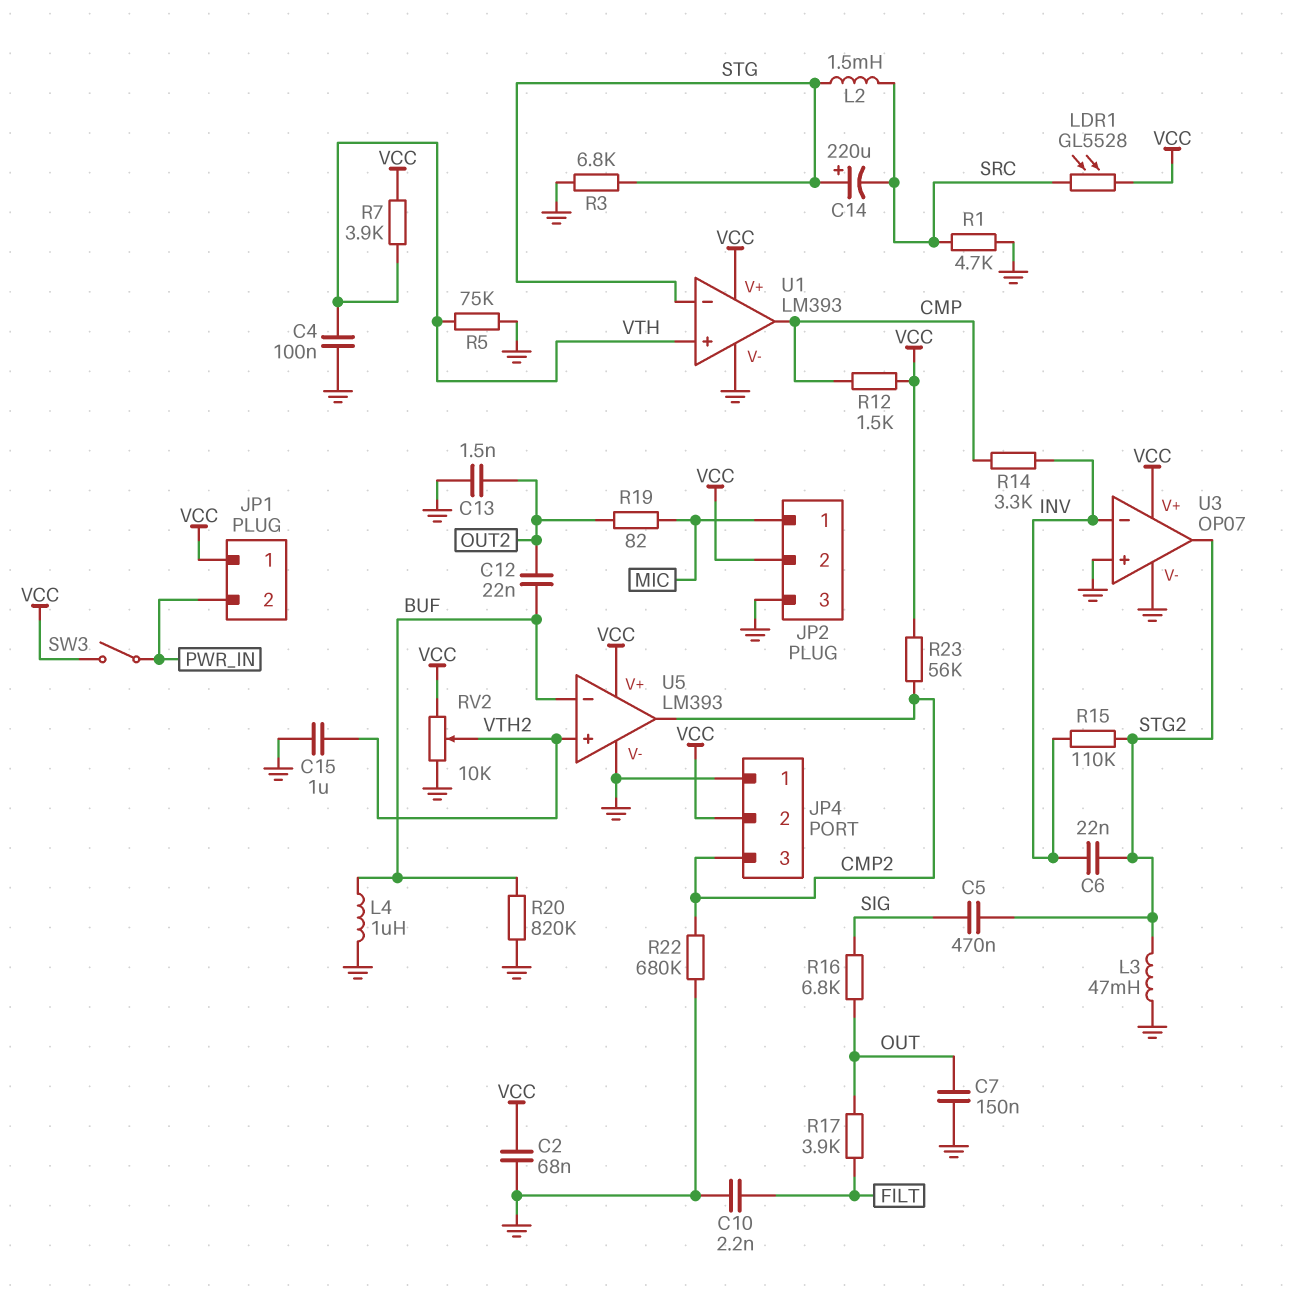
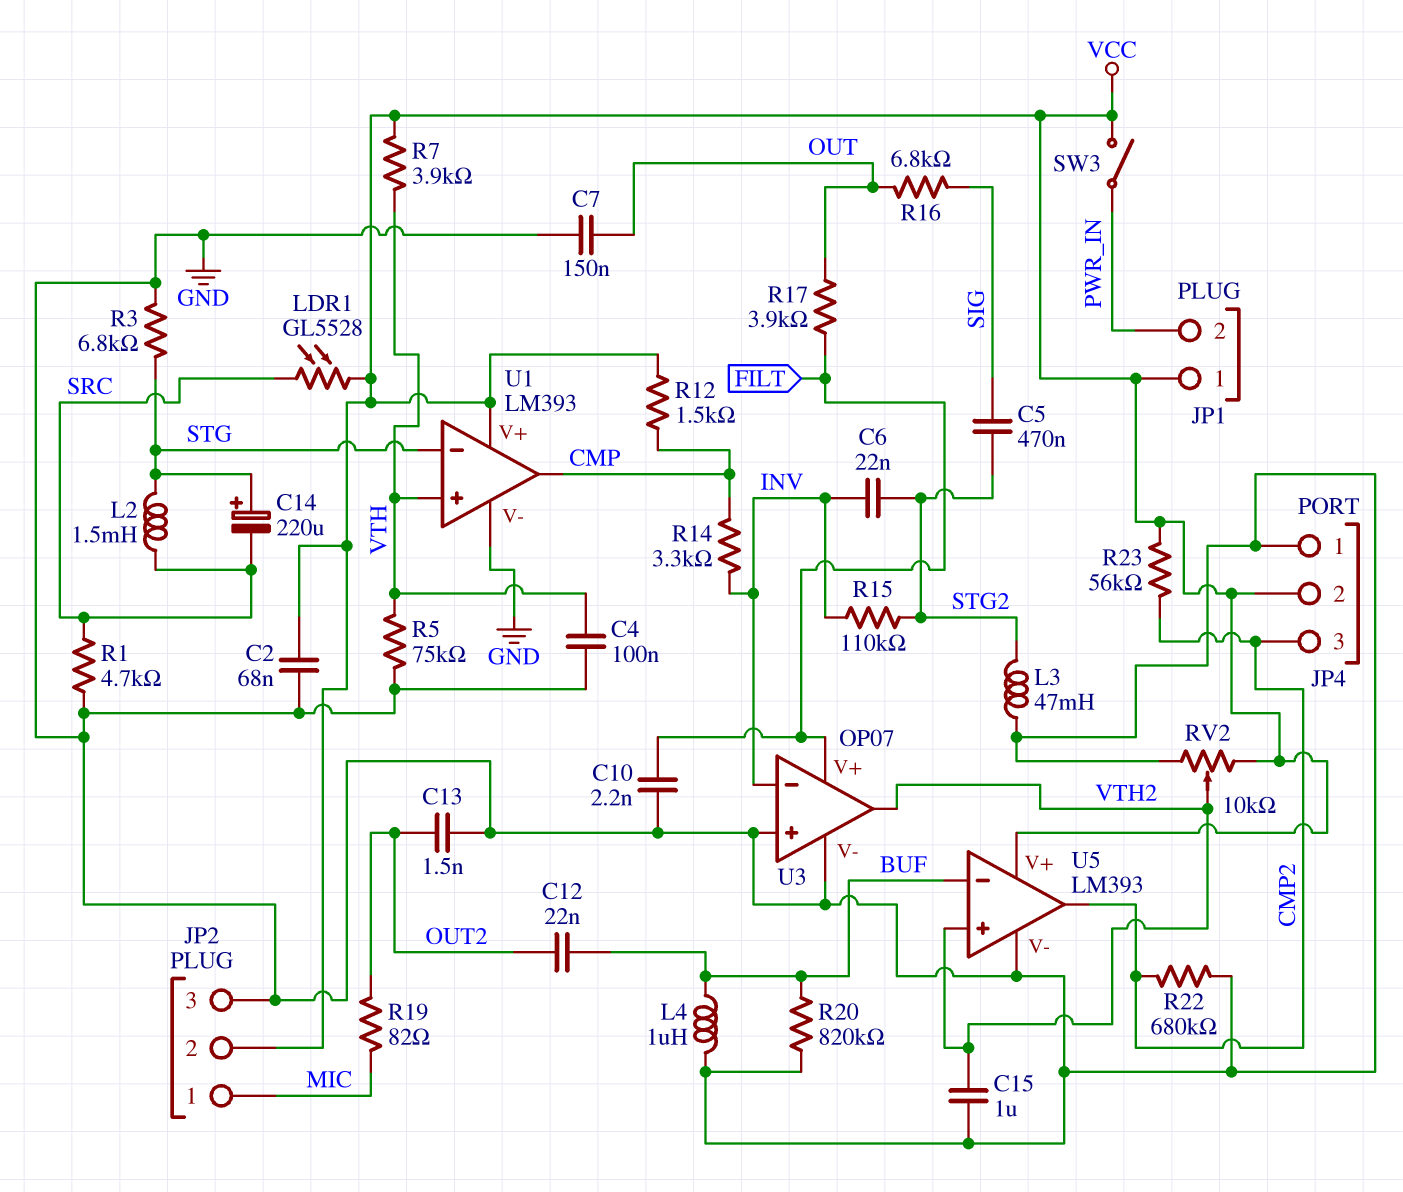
U3 pin V+: VCC -> FILT
U3 pin out: STG2 -> VTH2

